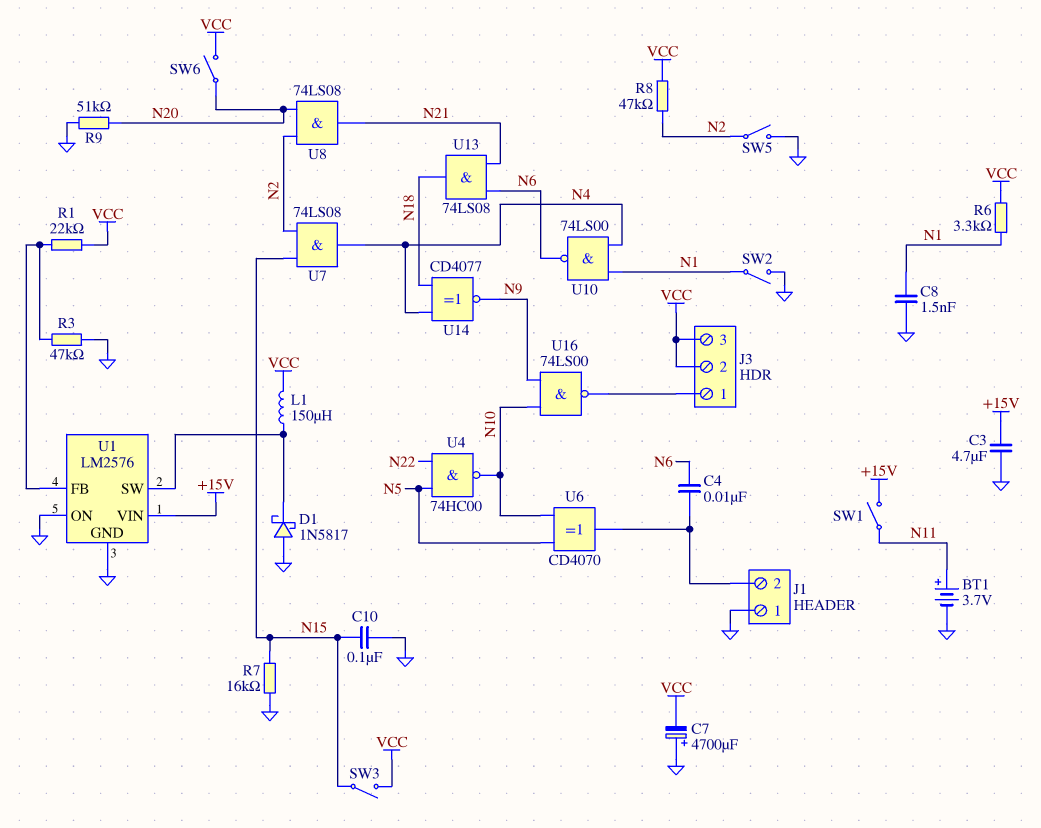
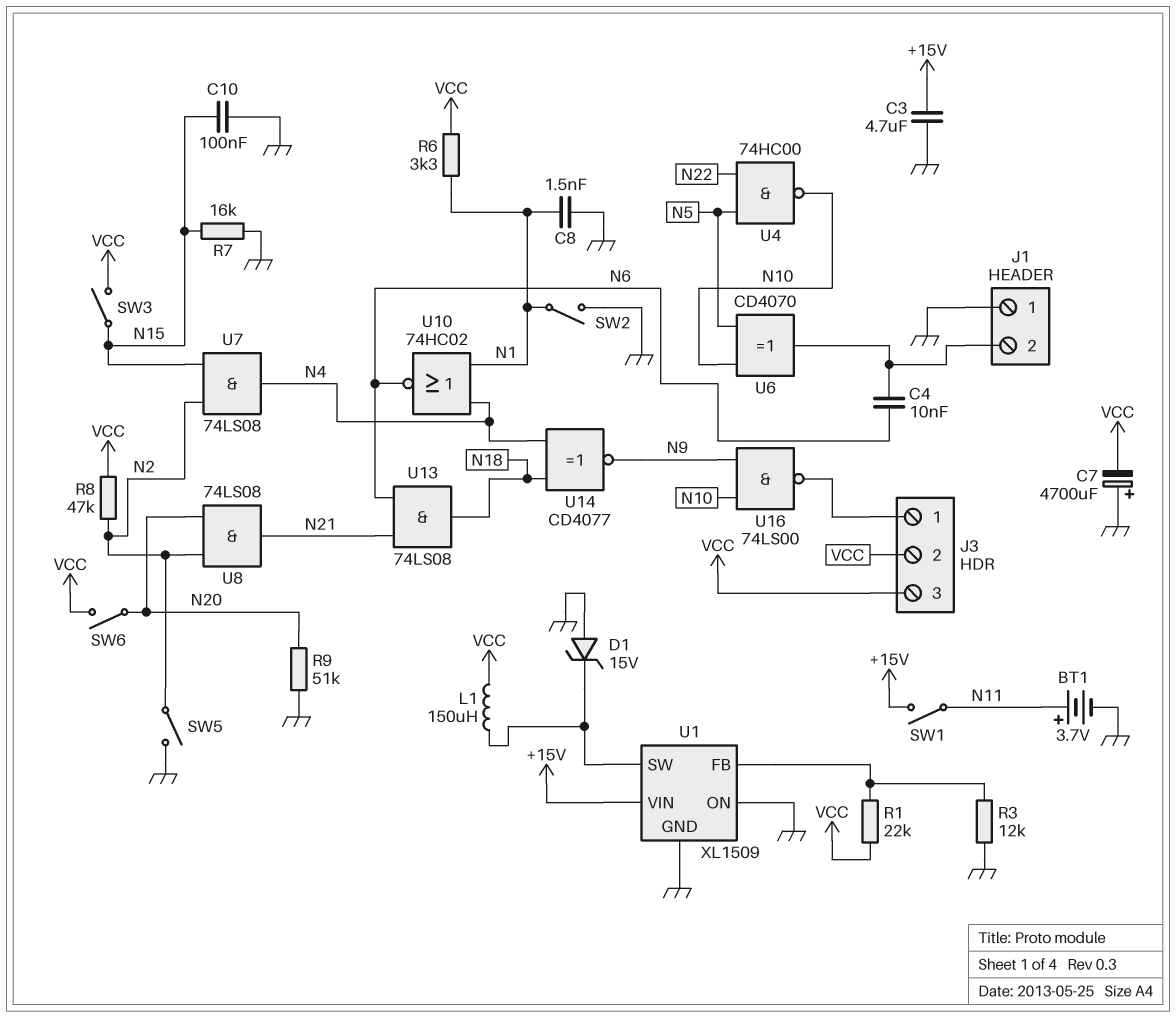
D1: schottky 1N5817 (A GND, K U1/SW) -> zener 15V (A GND, K U1/SW)
R3: 47k (GND, U1/FB) -> 12k (GND, U1/FB)
U1: LM2576 -> XL1509
U10: NAND 74LS00 (in N1, in N4, out N6) -> NOR 74HC02 (in N1, in N4, out N6)

